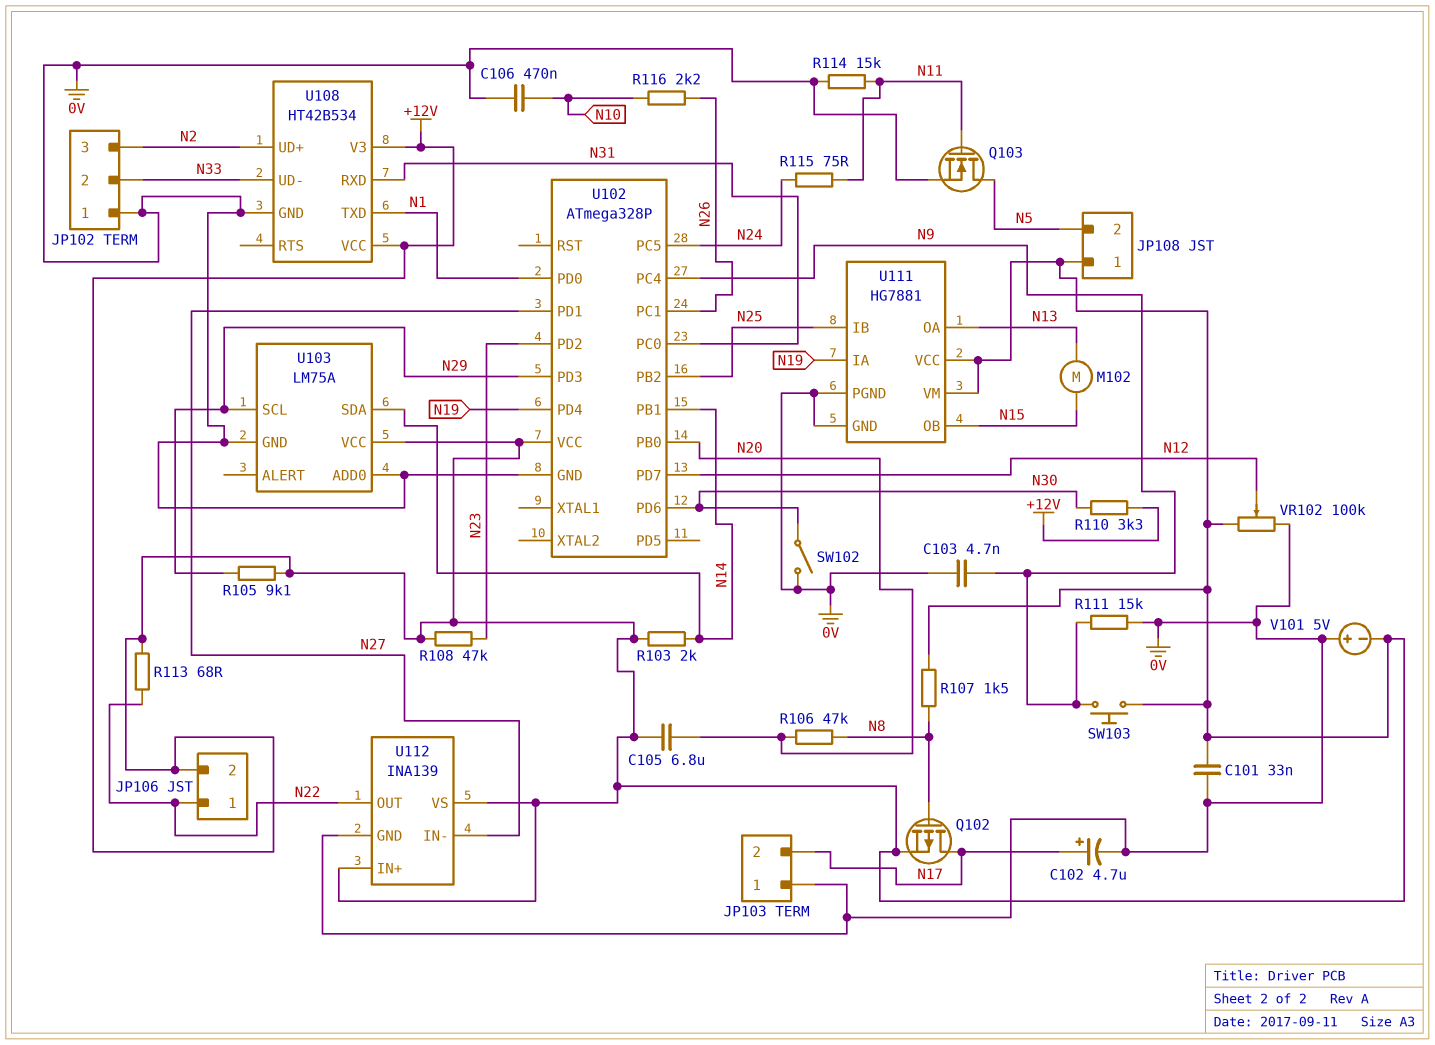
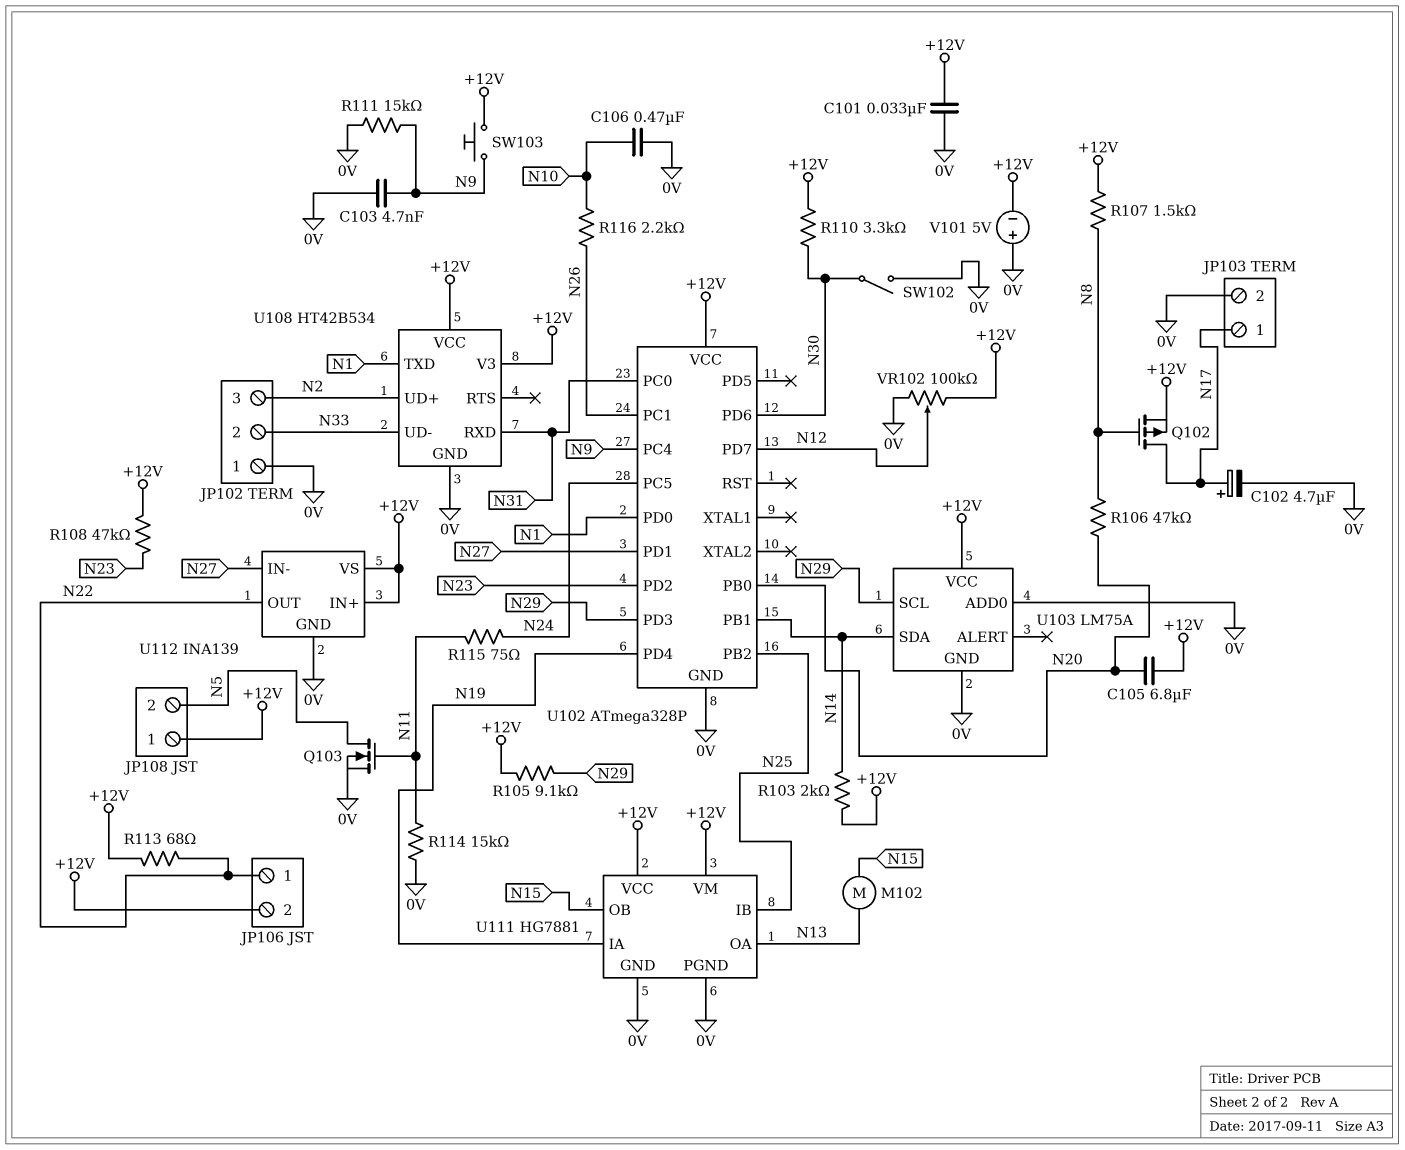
JP103 pin 1: 0V -> N17
JP103 pin 2: N17 -> 0V

